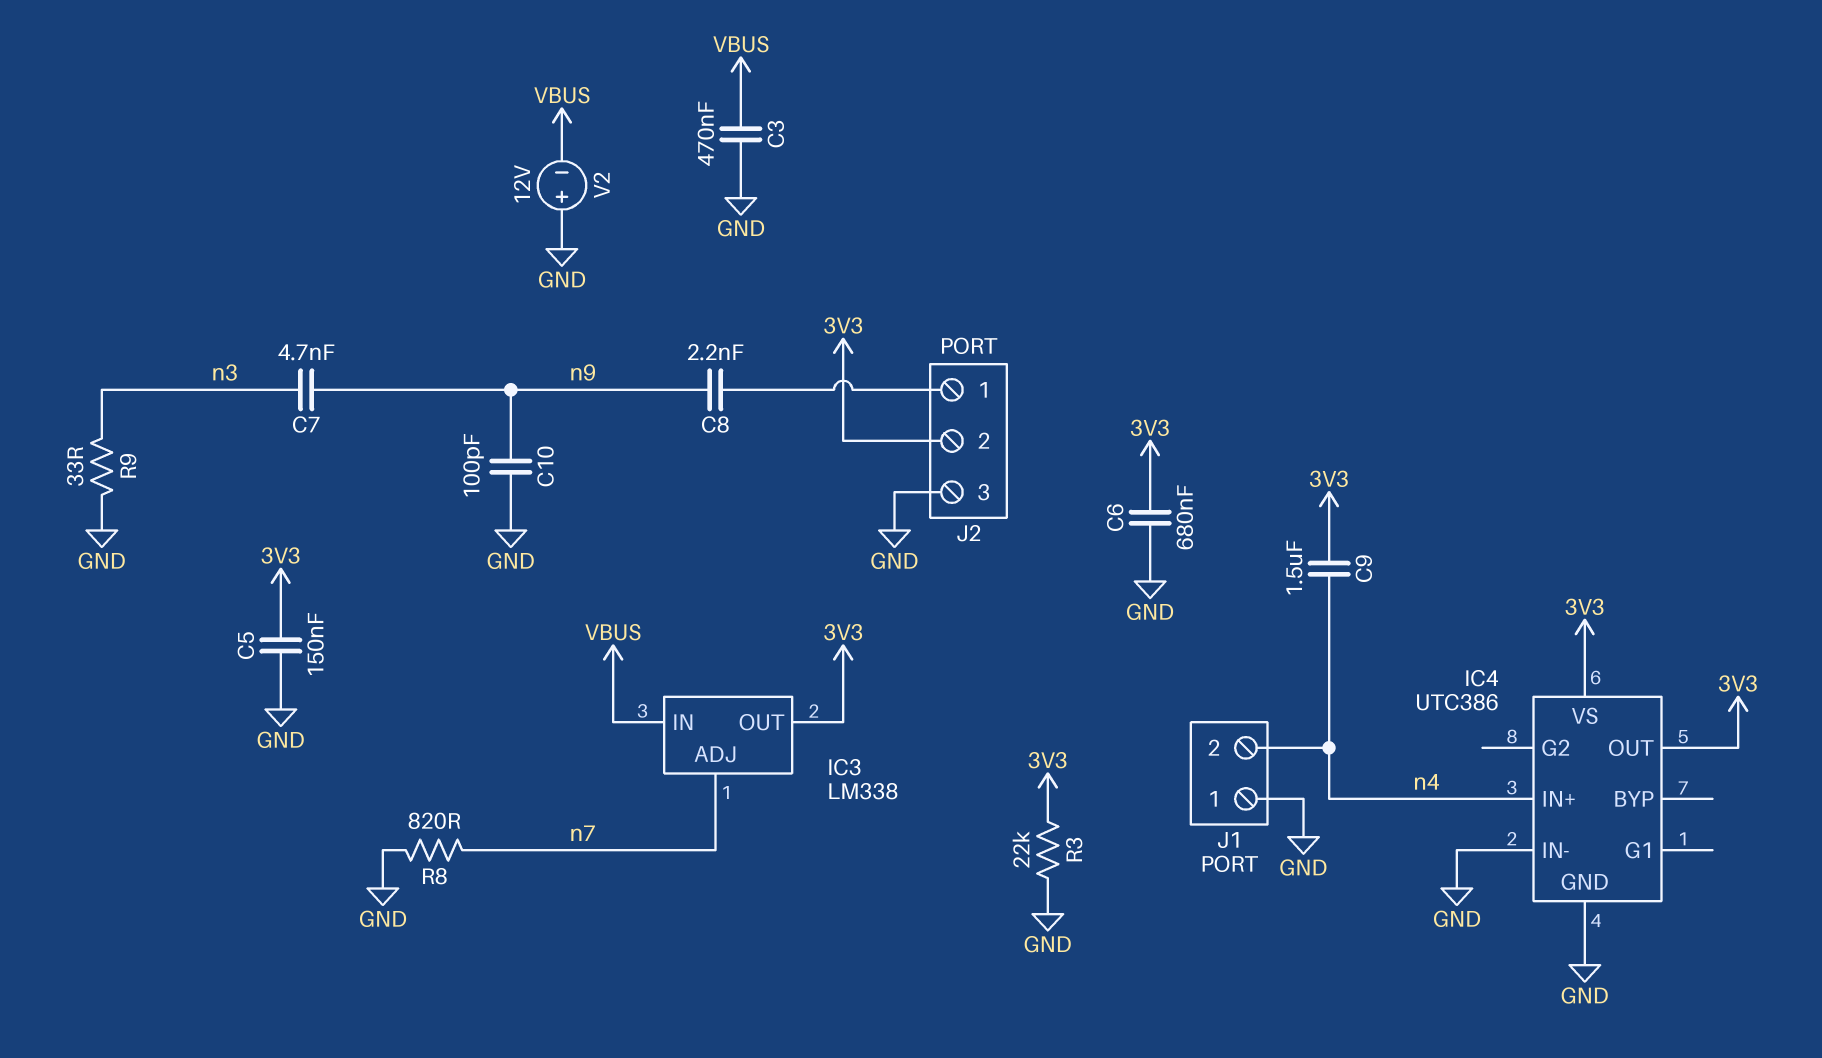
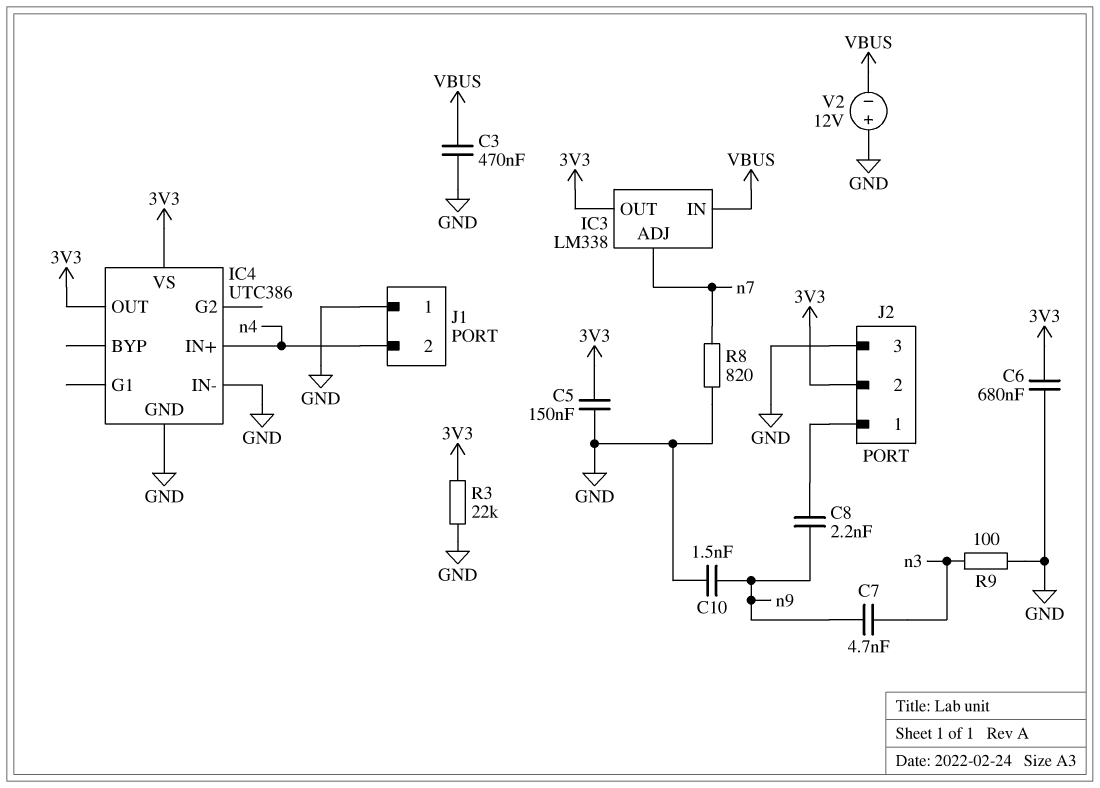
C9: 1.5uF (3V3, n4) -> none
C10: 100pF (GND, n9) -> 1.5nF (GND, n9)
R9: 33 (GND, n3) -> 100 (GND, n3)

